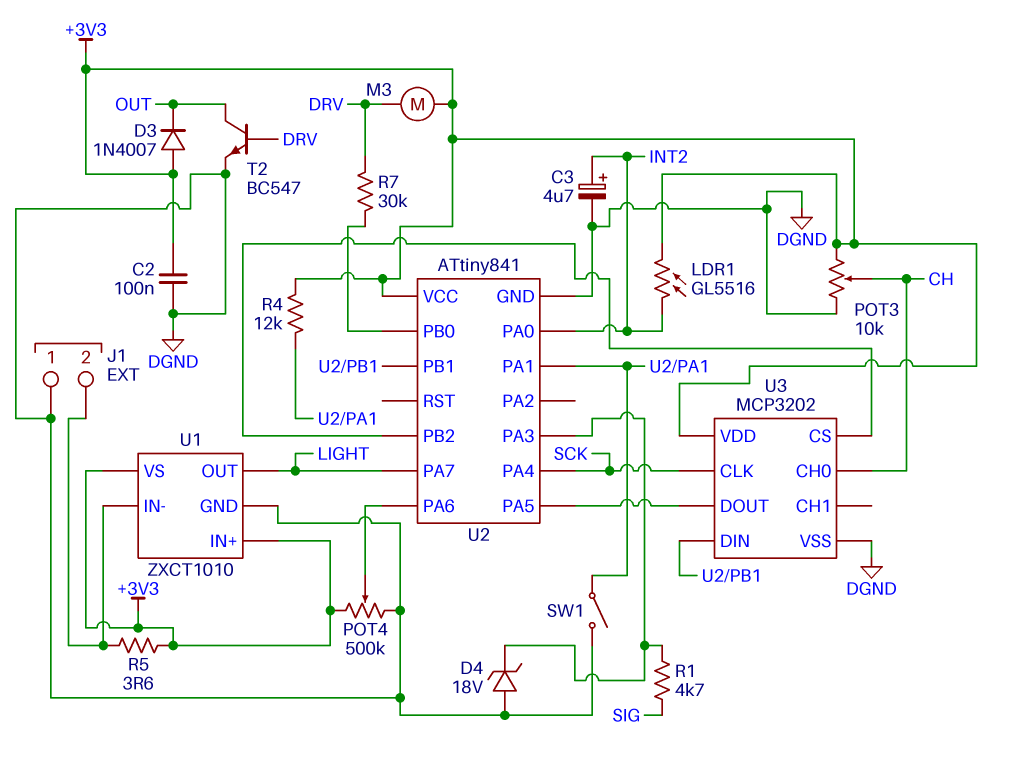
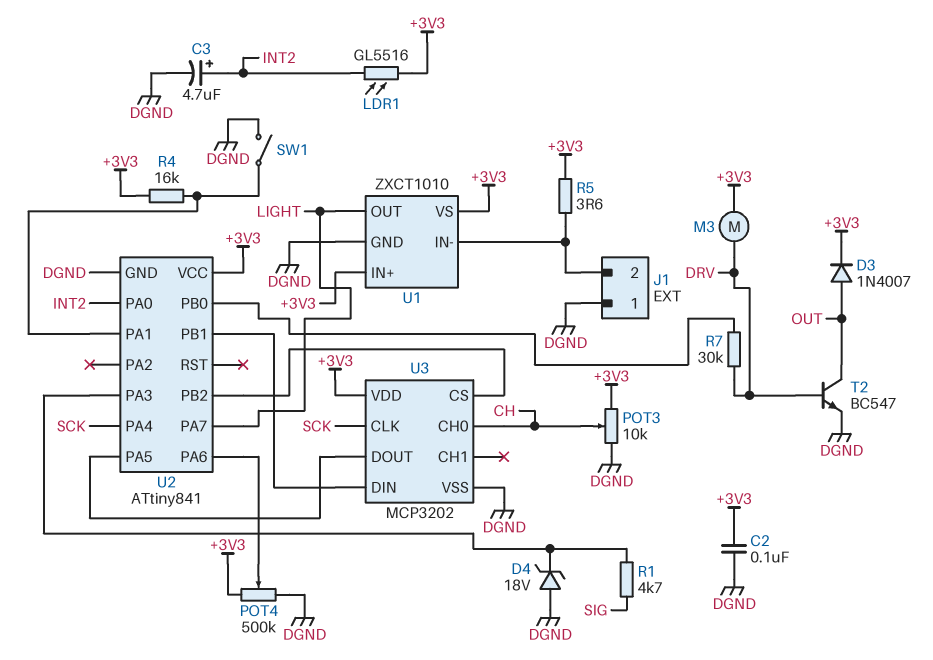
D3: diode 1N4007 (A +3V3, K OUT) -> diode 1N4007 (A OUT, K +3V3)
R4: 12k (+3V3, U2/PA1) -> 16k (+3V3, U2/PA1)

